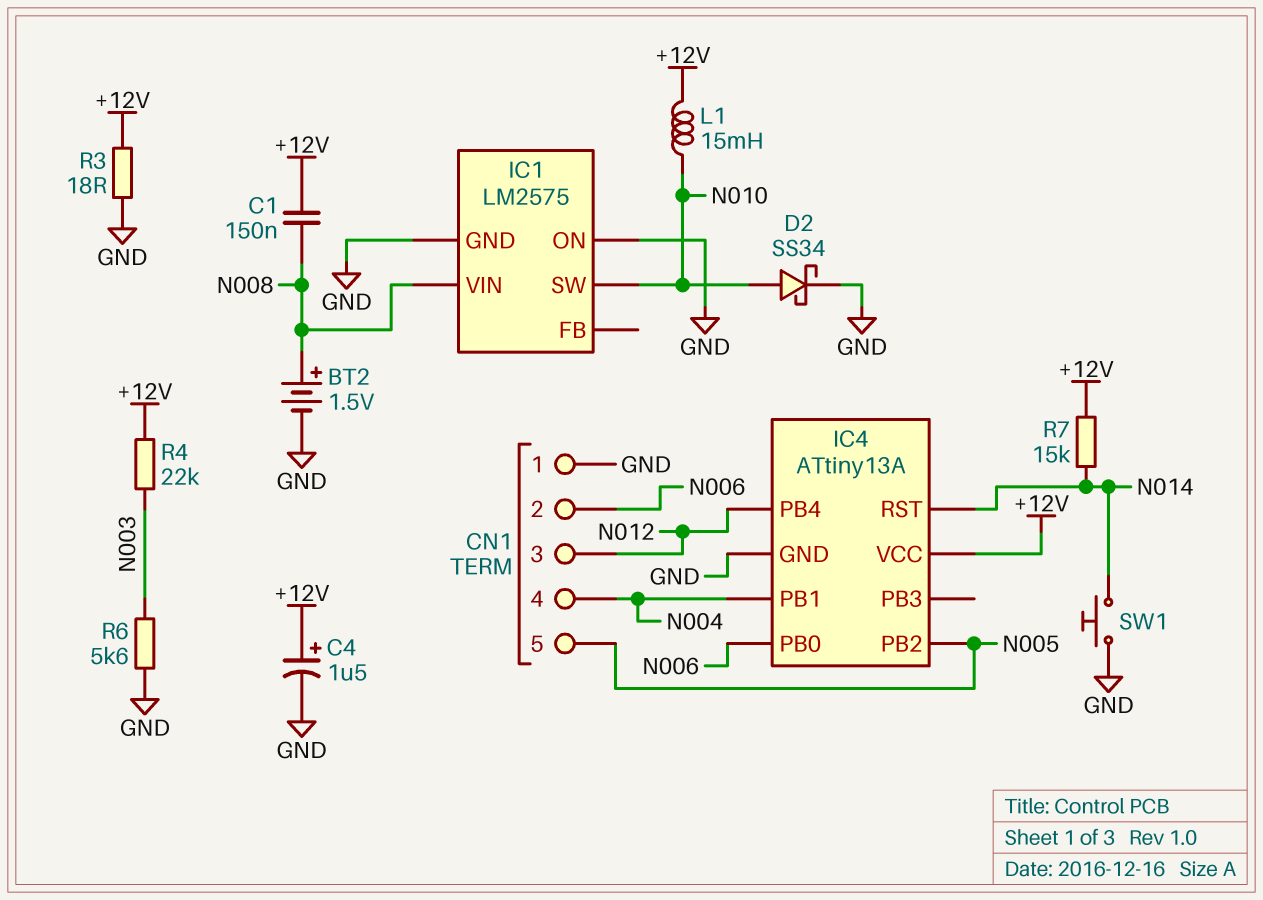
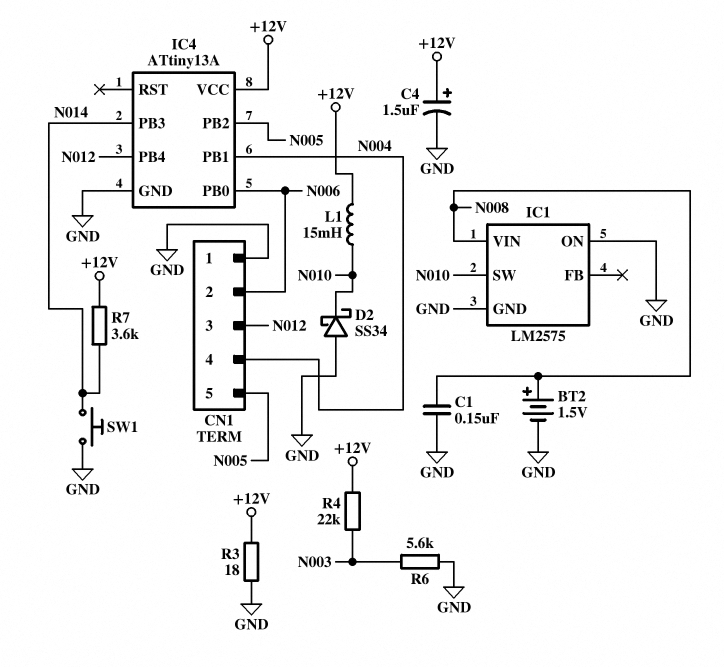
C1: 150nF (+12V, N008) -> 150nF (GND, N008)
D2: schottky SS34 (A N010, K GND) -> schottky SS34 (A GND, K N010)
IC4 pin PB3: none -> N014
IC4 pin RST: N014 -> none
R7: 15k (+12V, N014) -> 3.6k (+12V, N014)

